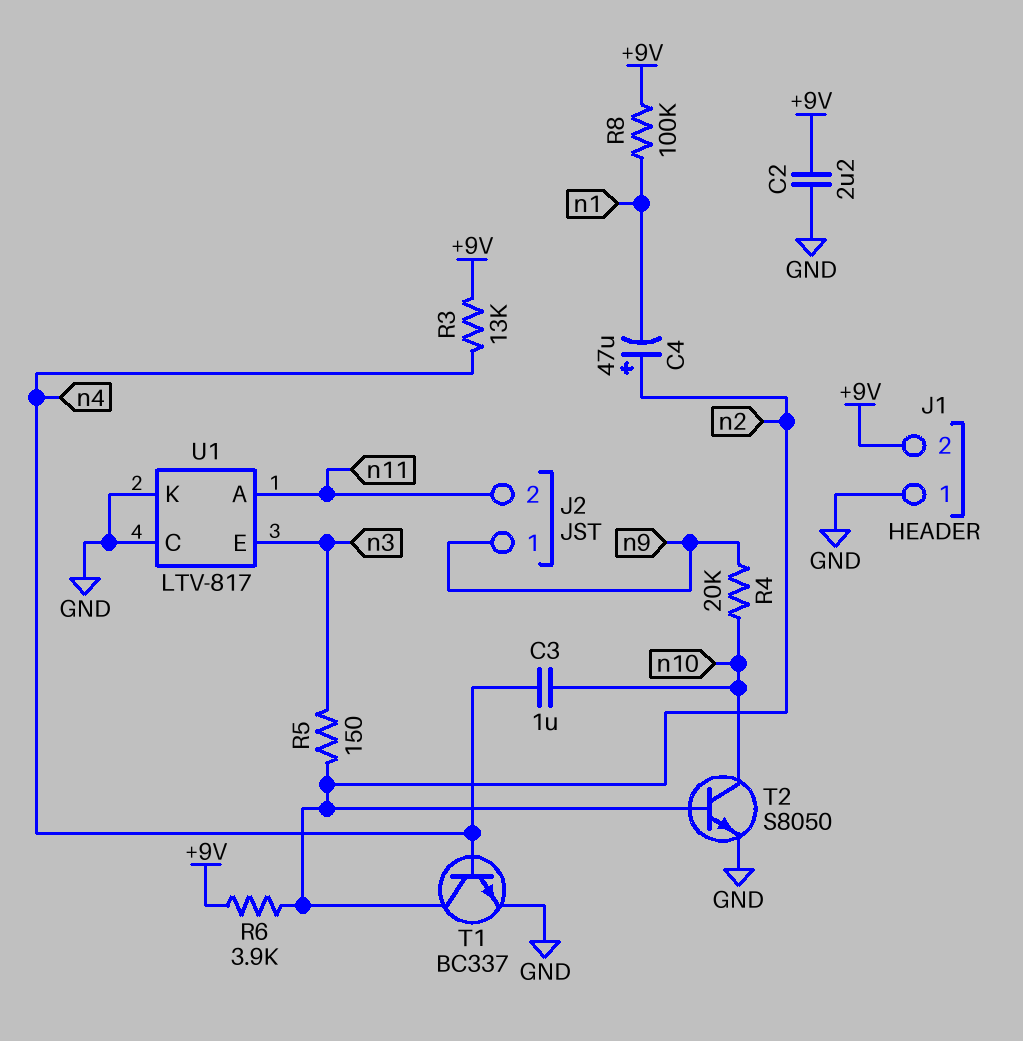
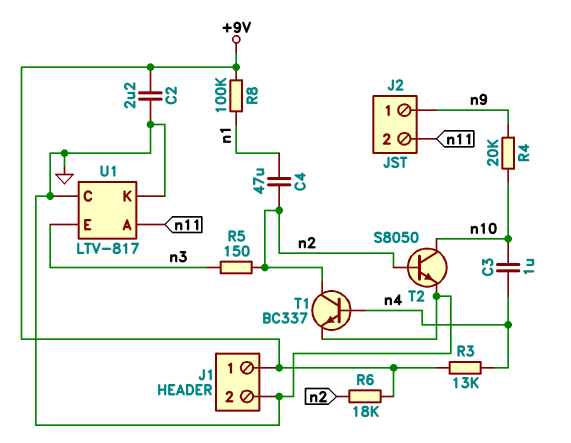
C4: 47uF (plus n2, minus n1) -> 47uF (n1, n2)
J1 pin 1: GND -> +9V
J1 pin 2: +9V -> GND
R6: 3.9k (+9V, n2) -> 18k (+9V, n2)

